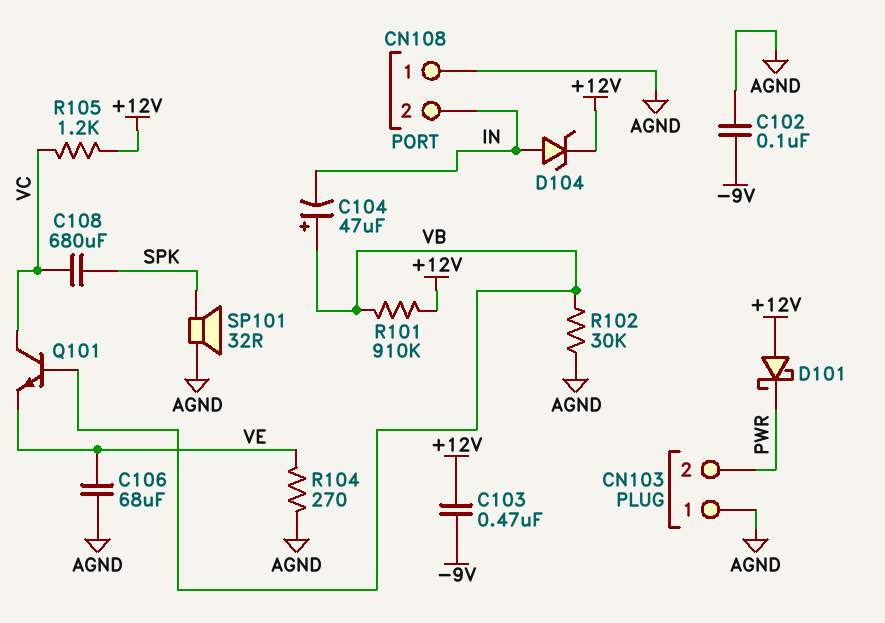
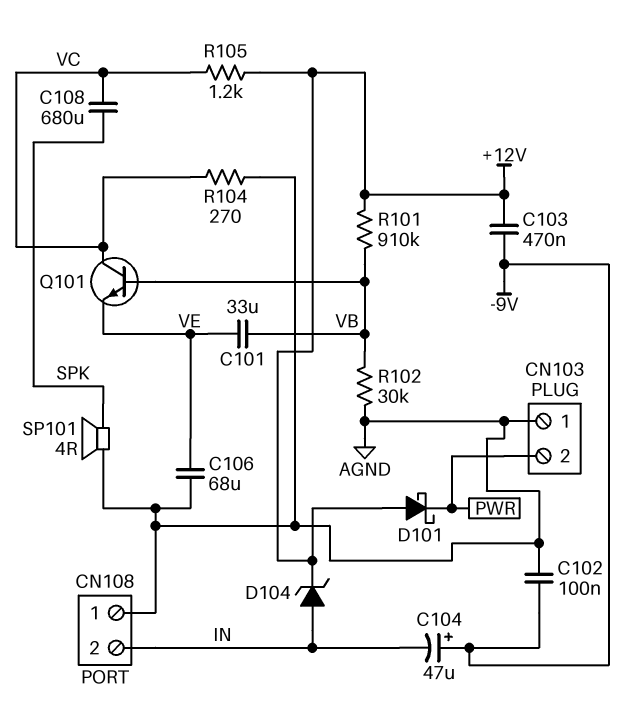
C101: none -> 33uF (VB, VE)
C104: 47uF (plus VB, minus IN) -> 47uF (plus -9V, minus IN)
R104: 270 (AGND, VE) -> 270 (AGND, VC)
SP101: speaker 32R (AGND, SPK) -> speaker 4R (AGND, SPK)

